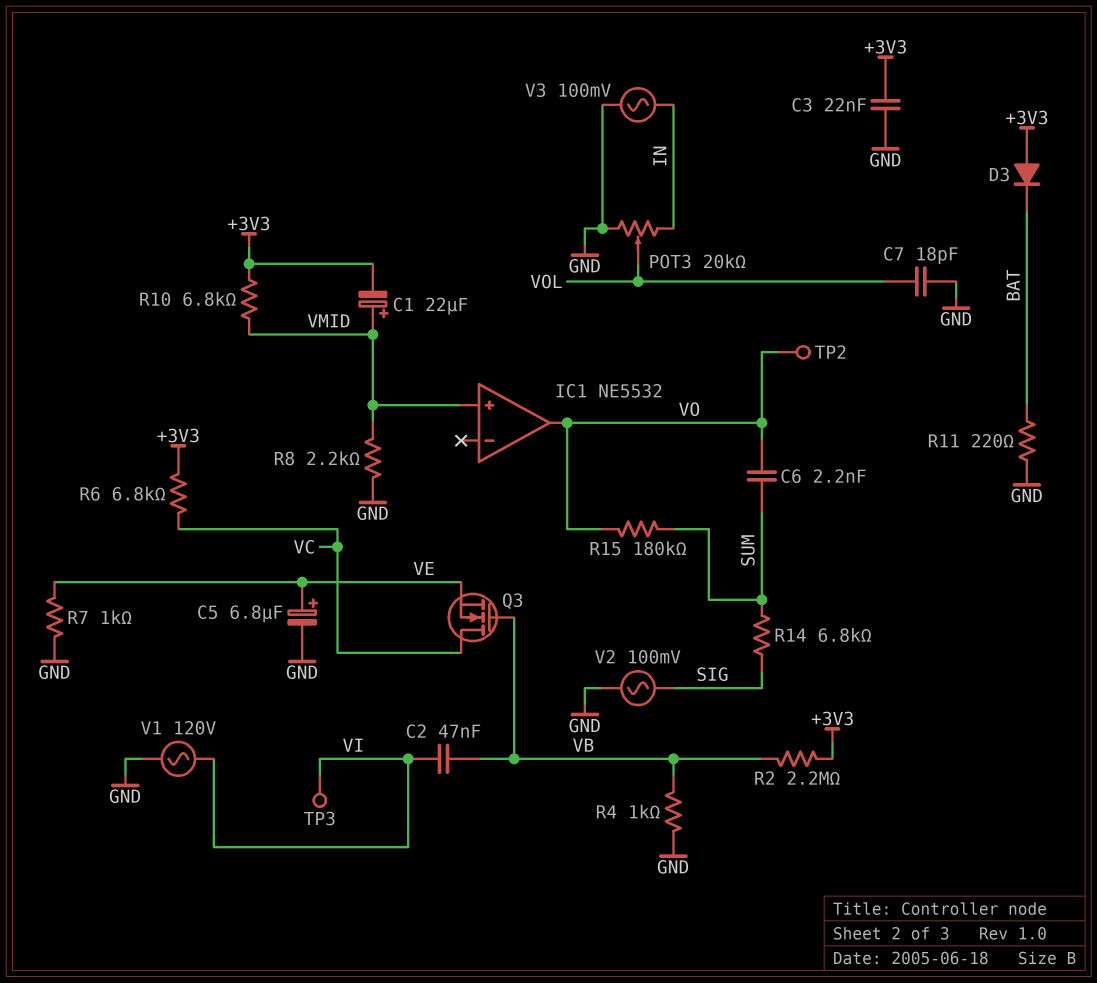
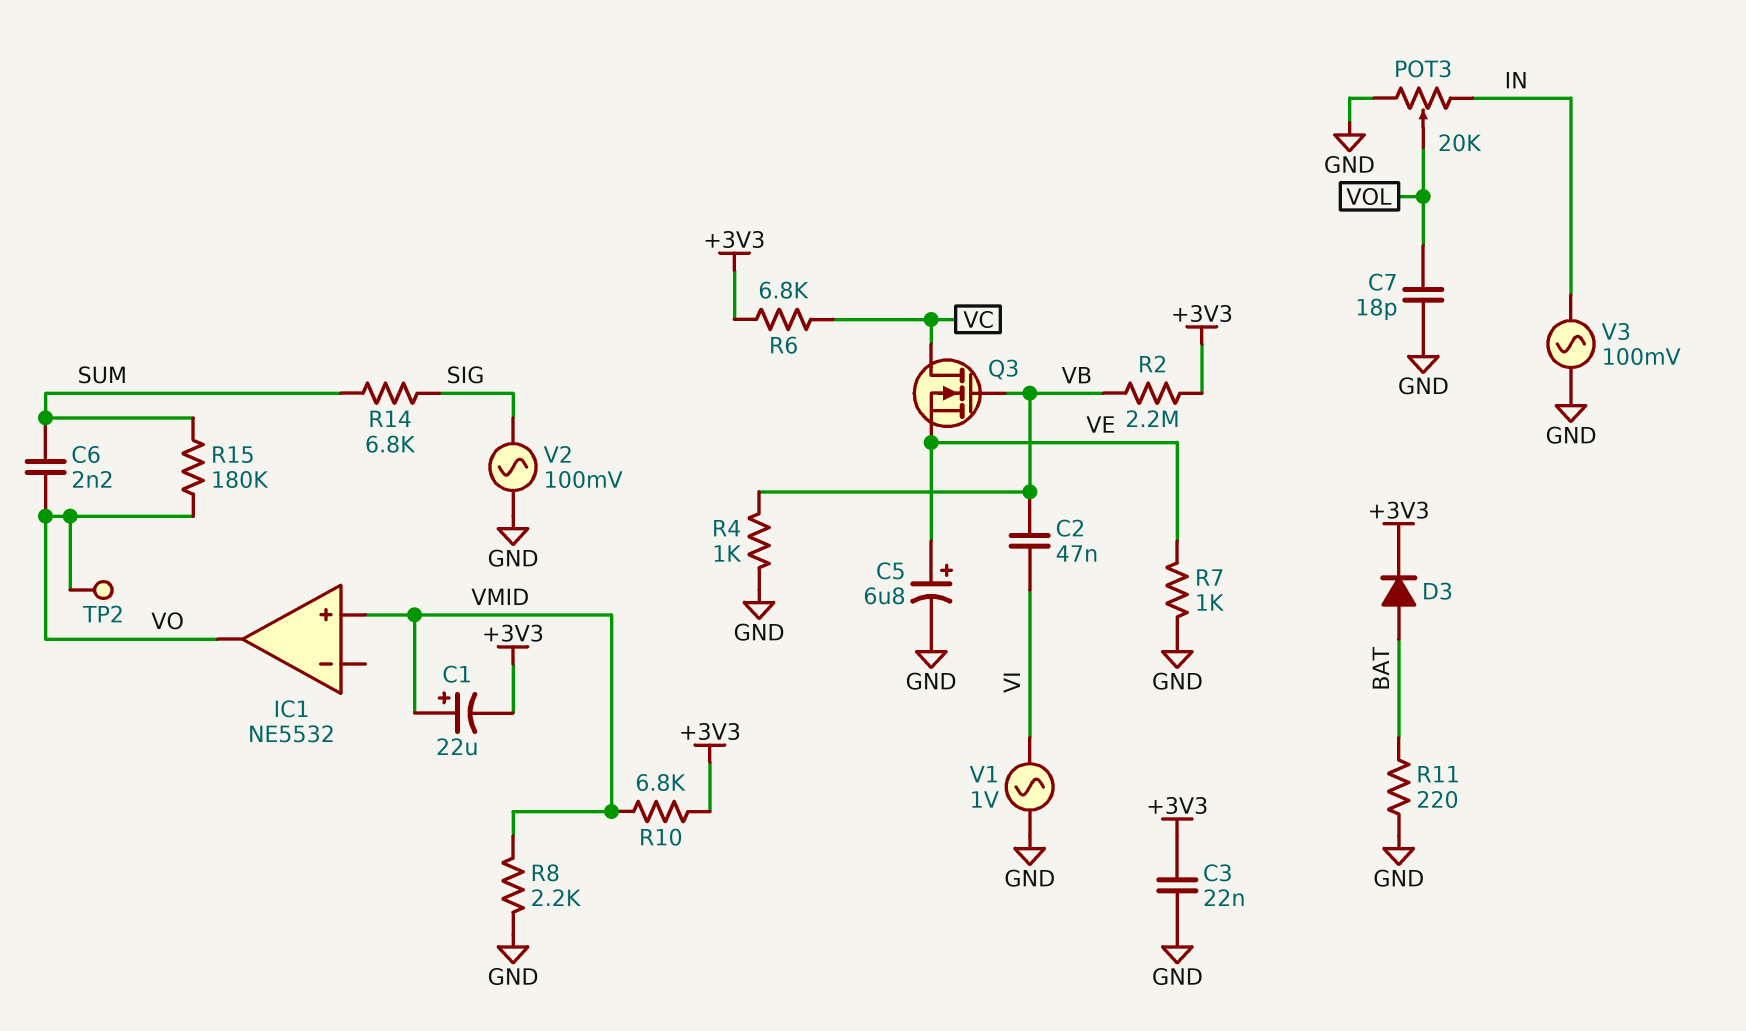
D3: diode (A +3V3, K BAT) -> diode (A BAT, K +3V3)
TP3: test point (VI) -> none
V1: AC 120V (GND, VI) -> AC 1V (GND, VI)

